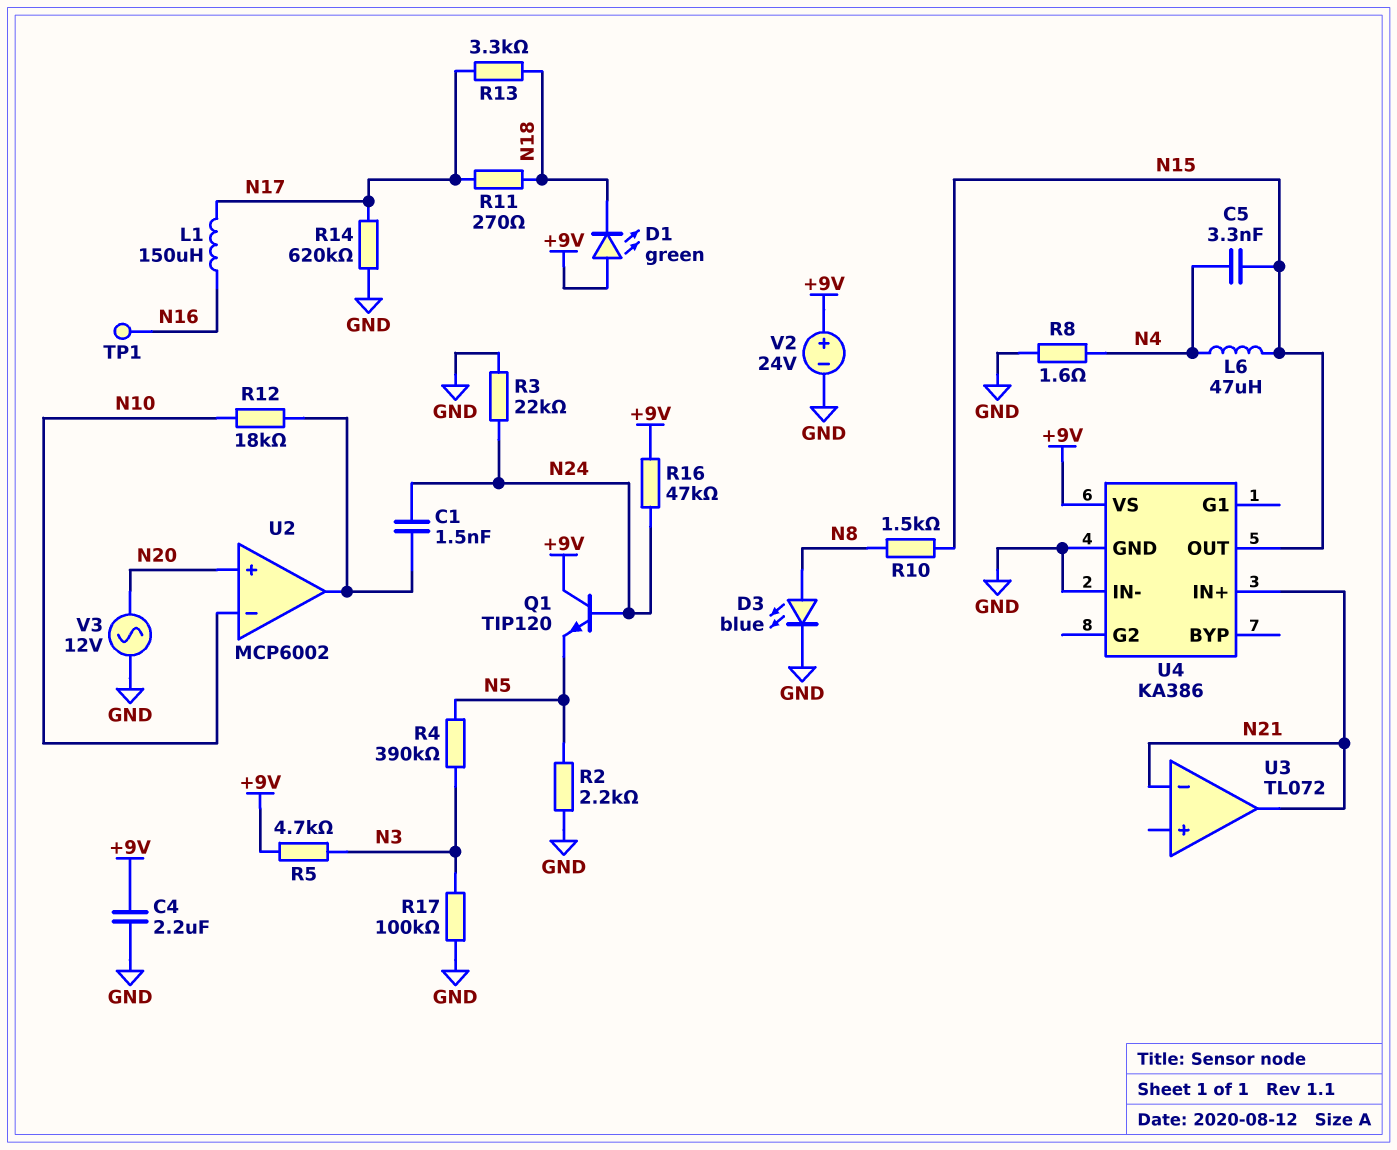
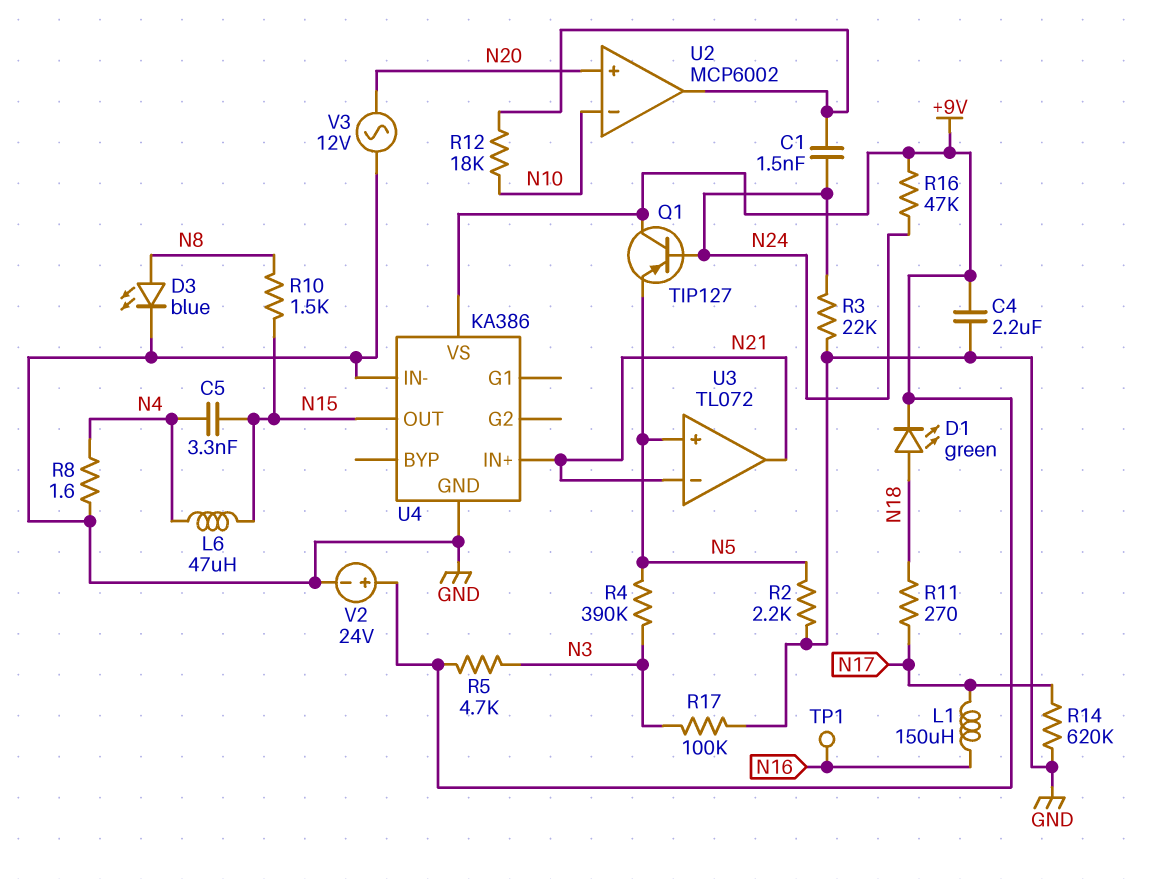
D1: LED green (A +9V, K N18) -> LED green (A N18, K +9V)
Q1: NPN TIP120 (B N24, C +9V, E N5) -> PNP TIP127 (B N24, C +9V, E N5)
R13: 3.3k (N17, N18) -> none
U3 pin in+: none -> N5

